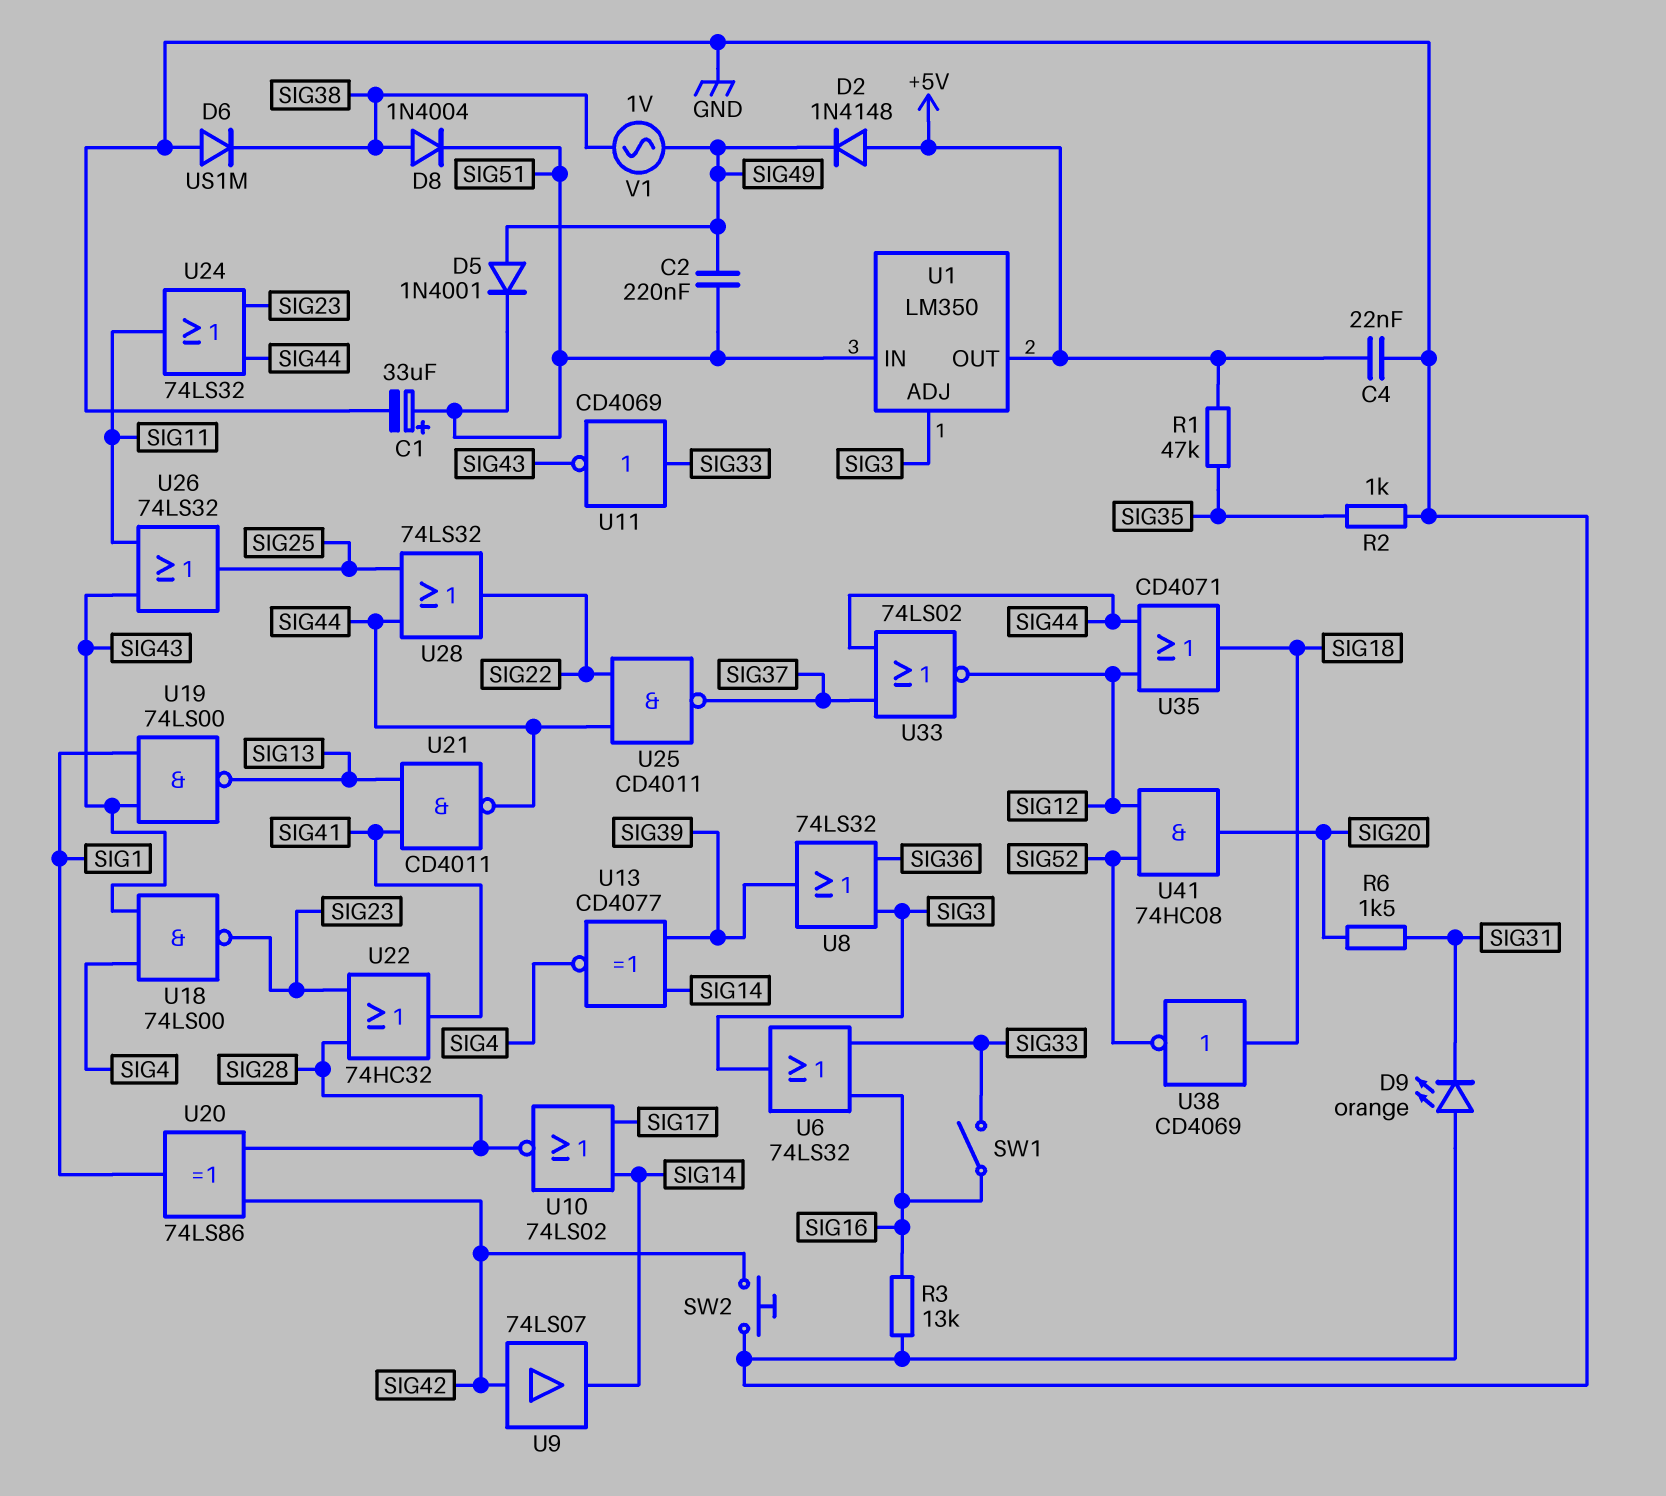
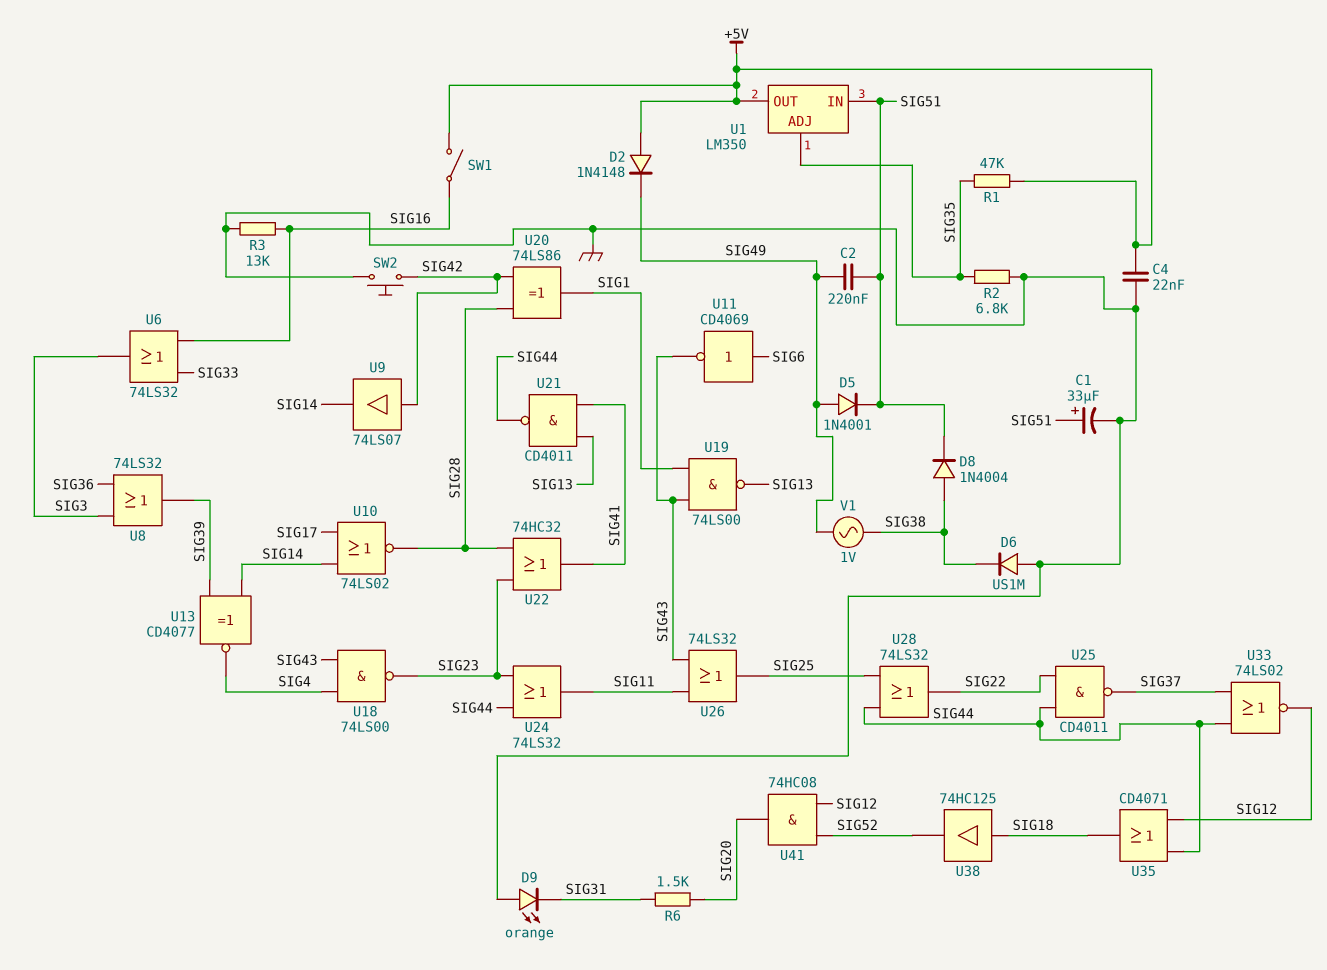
R2: 1k (GND, SIG35) -> 6.8k (GND, SIG35)
SW1: switch (SIG16, SIG33) -> switch (+5V, SIG16)
U1 pin ADJ: SIG3 -> SIG35
U11: NOT CD4069 (in SIG33, out SIG43) -> NOT CD4069 (in SIG6, out SIG43)
U38: NOT CD4069 (in SIG18, out SIG52) -> buffer 74HC125 (in SIG18, out SIG52)

